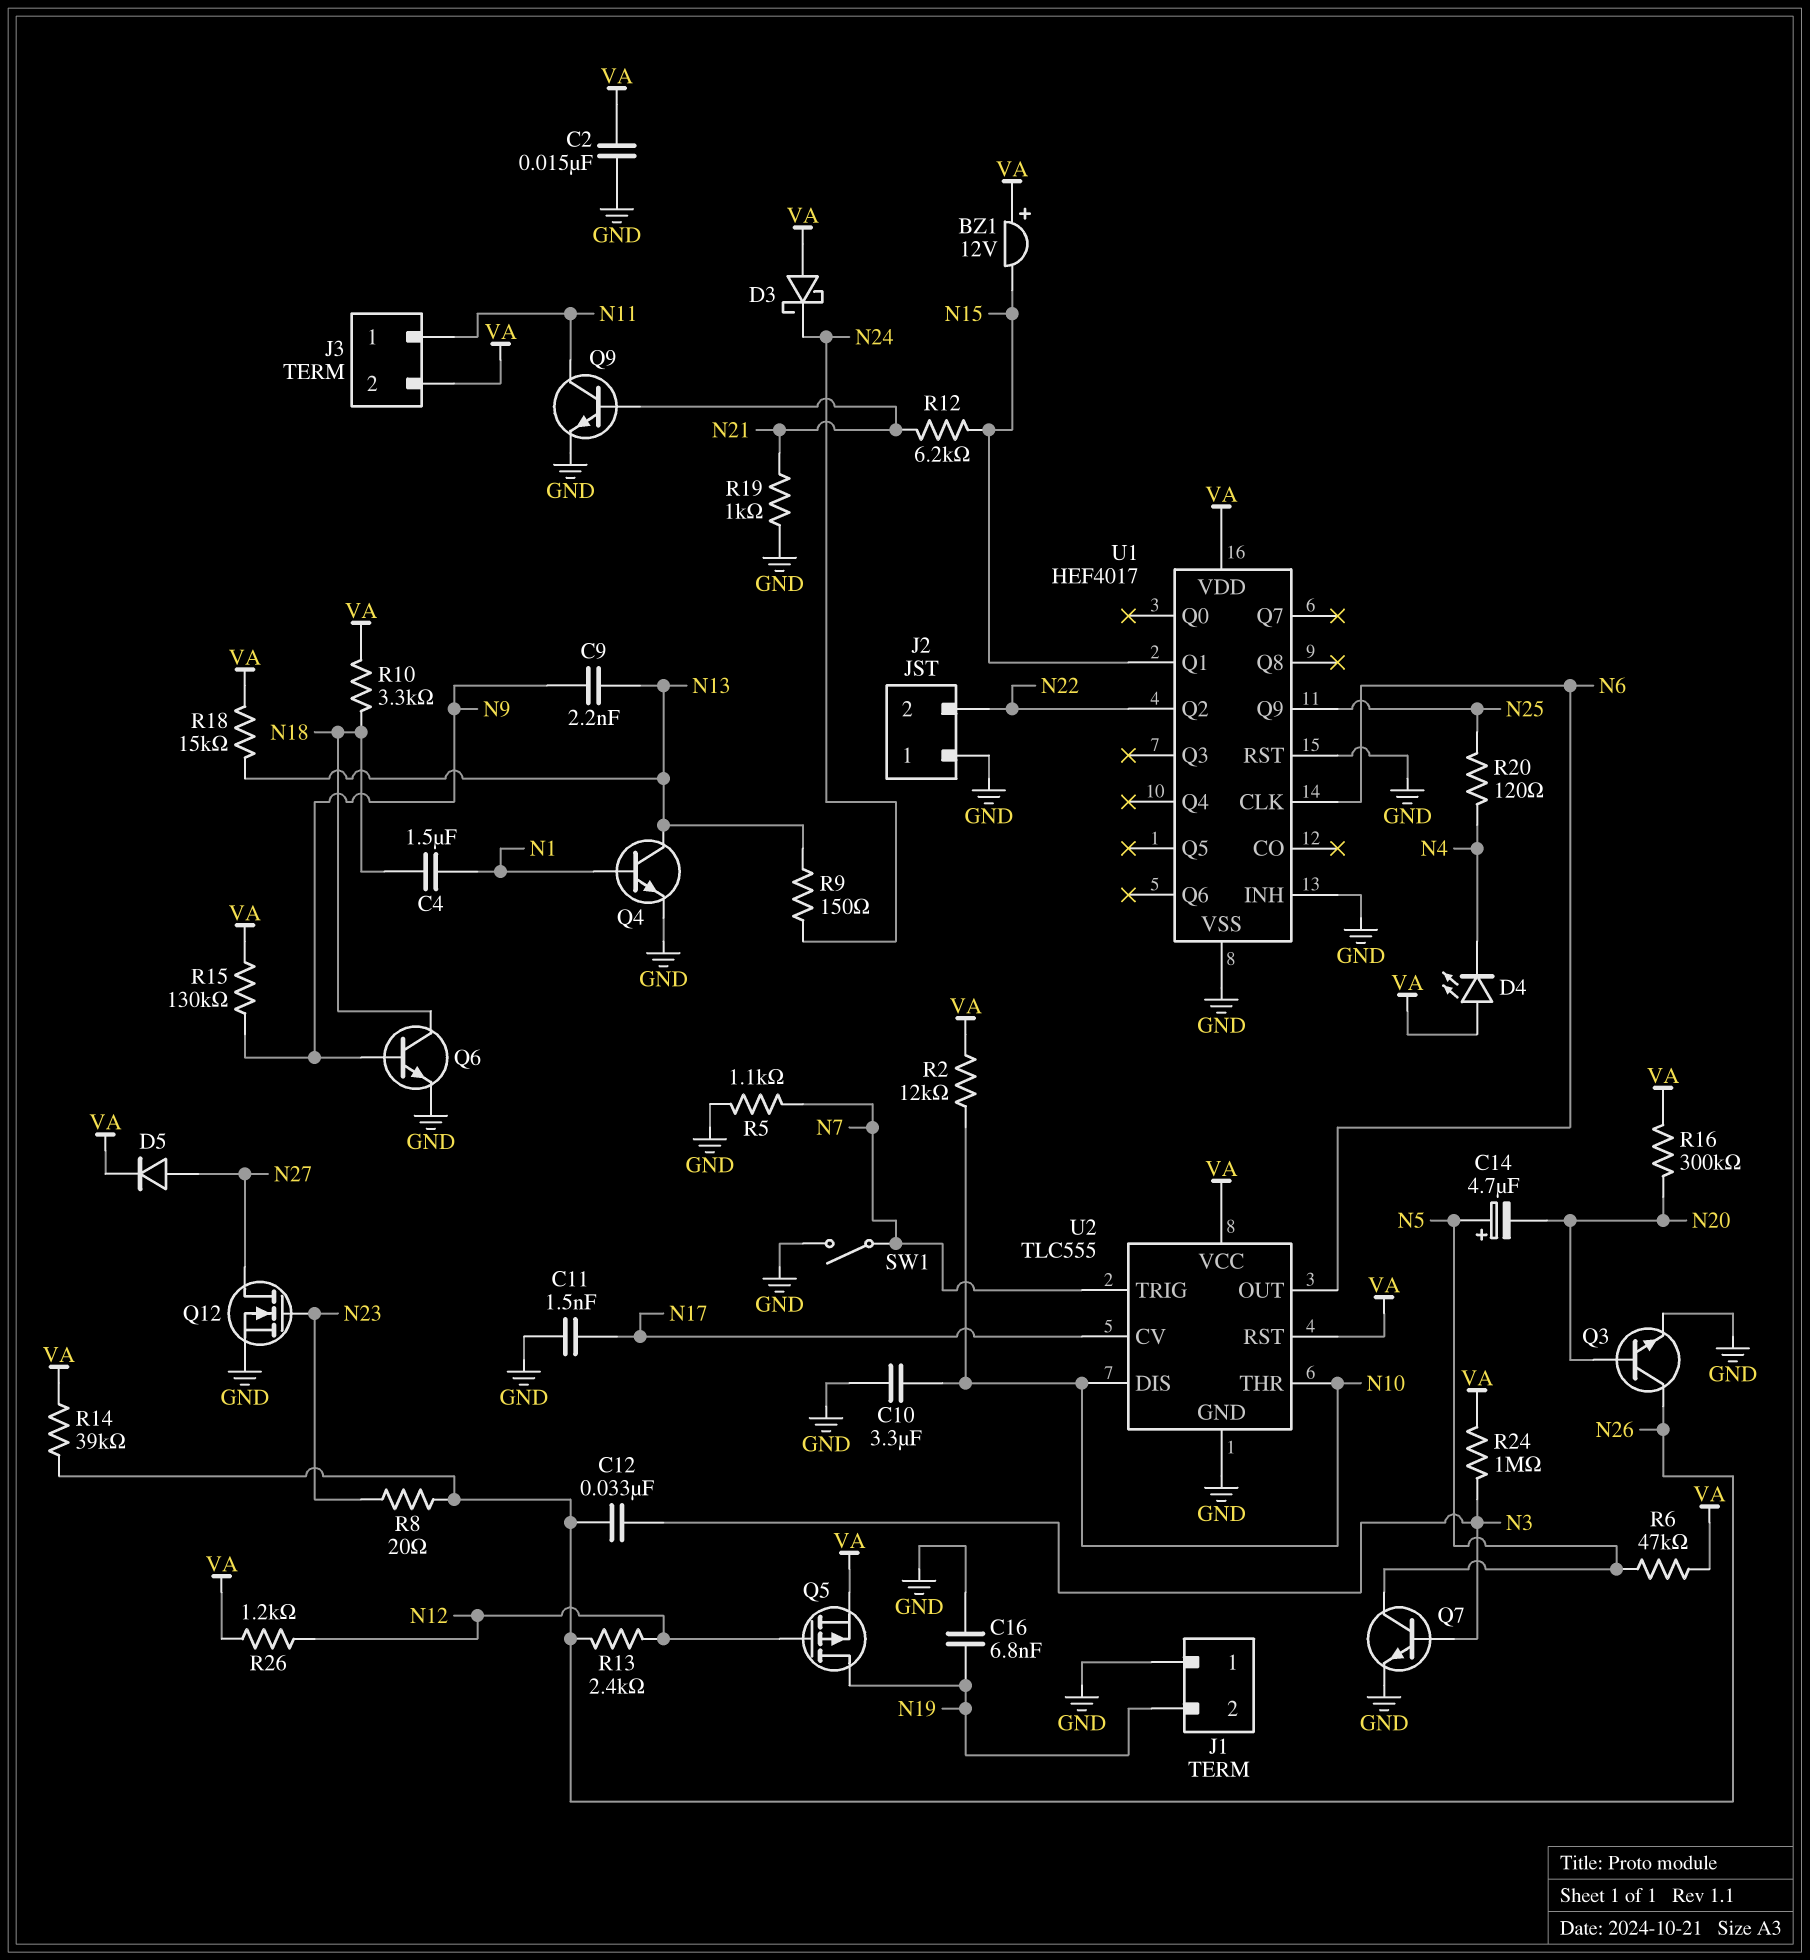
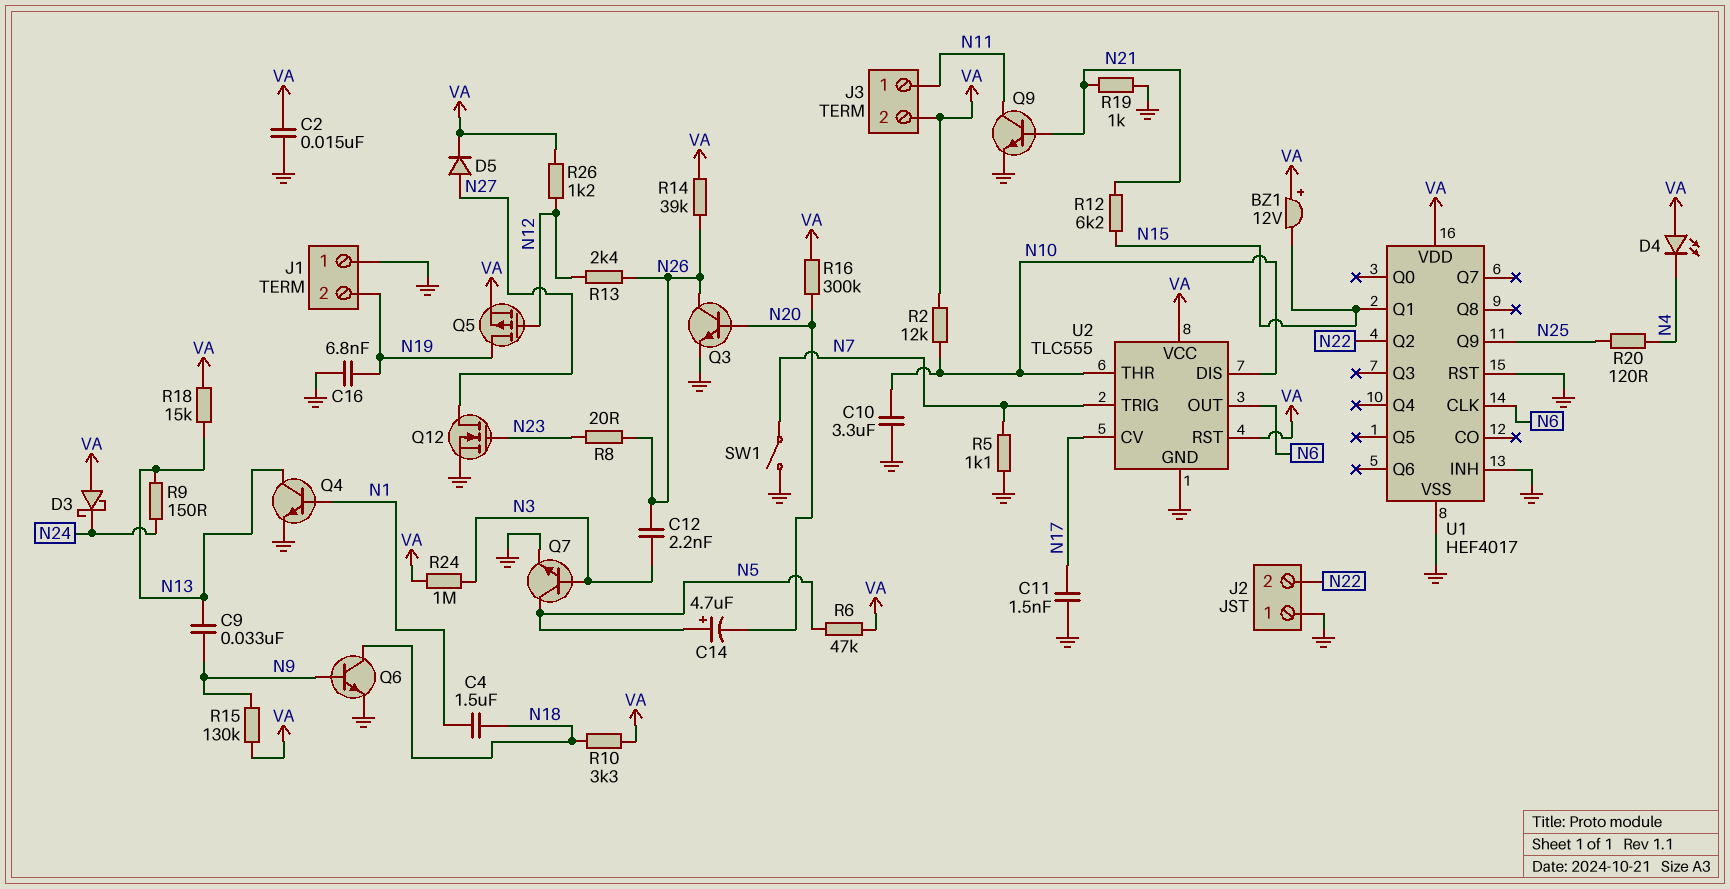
C9: 2.2nF (N9, N13) -> 33nF (N9, N13)
C12: 33nF (N3, N26) -> 2.2nF (N3, N26)

